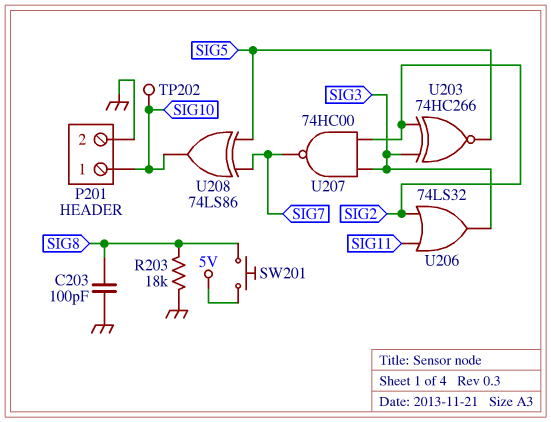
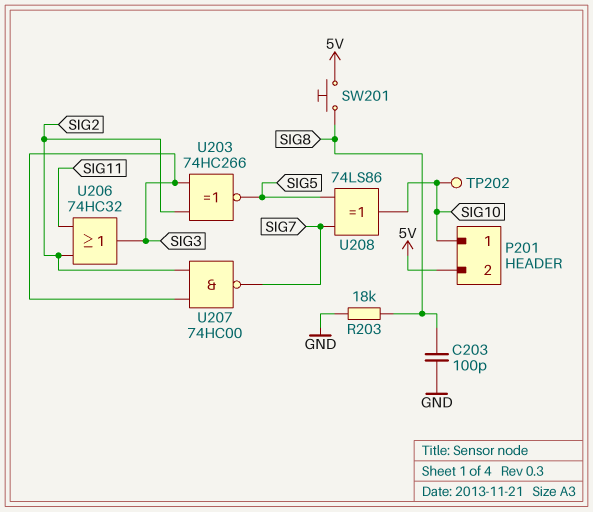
P201 pin 2: GND -> 5V
U206: OR 74LS32 (in SIG2, in SIG11, out SIG3) -> OR 74HC32 (in SIG2, in SIG11, out SIG3)

